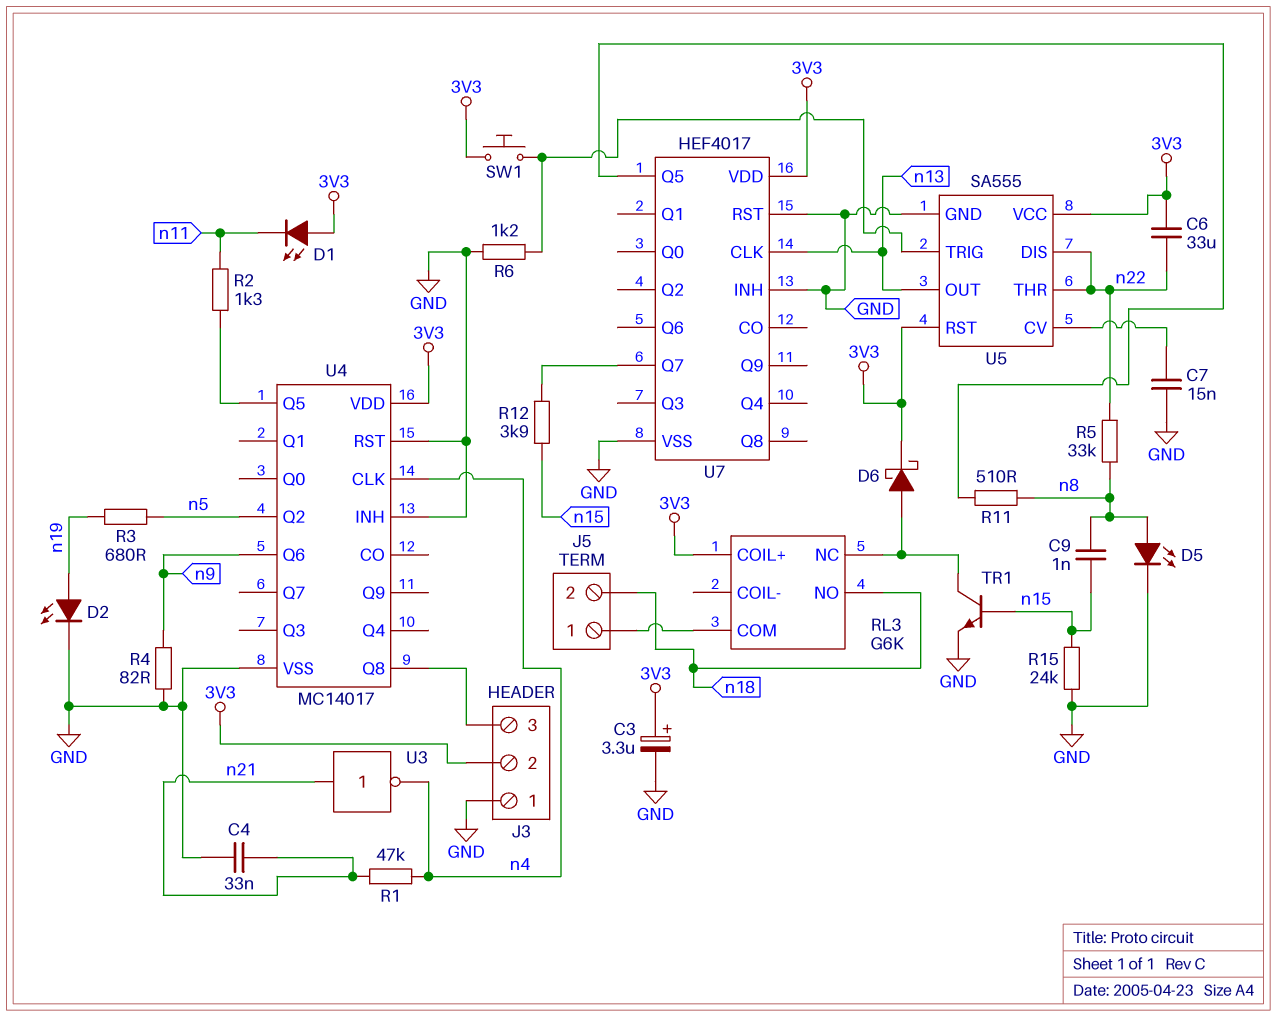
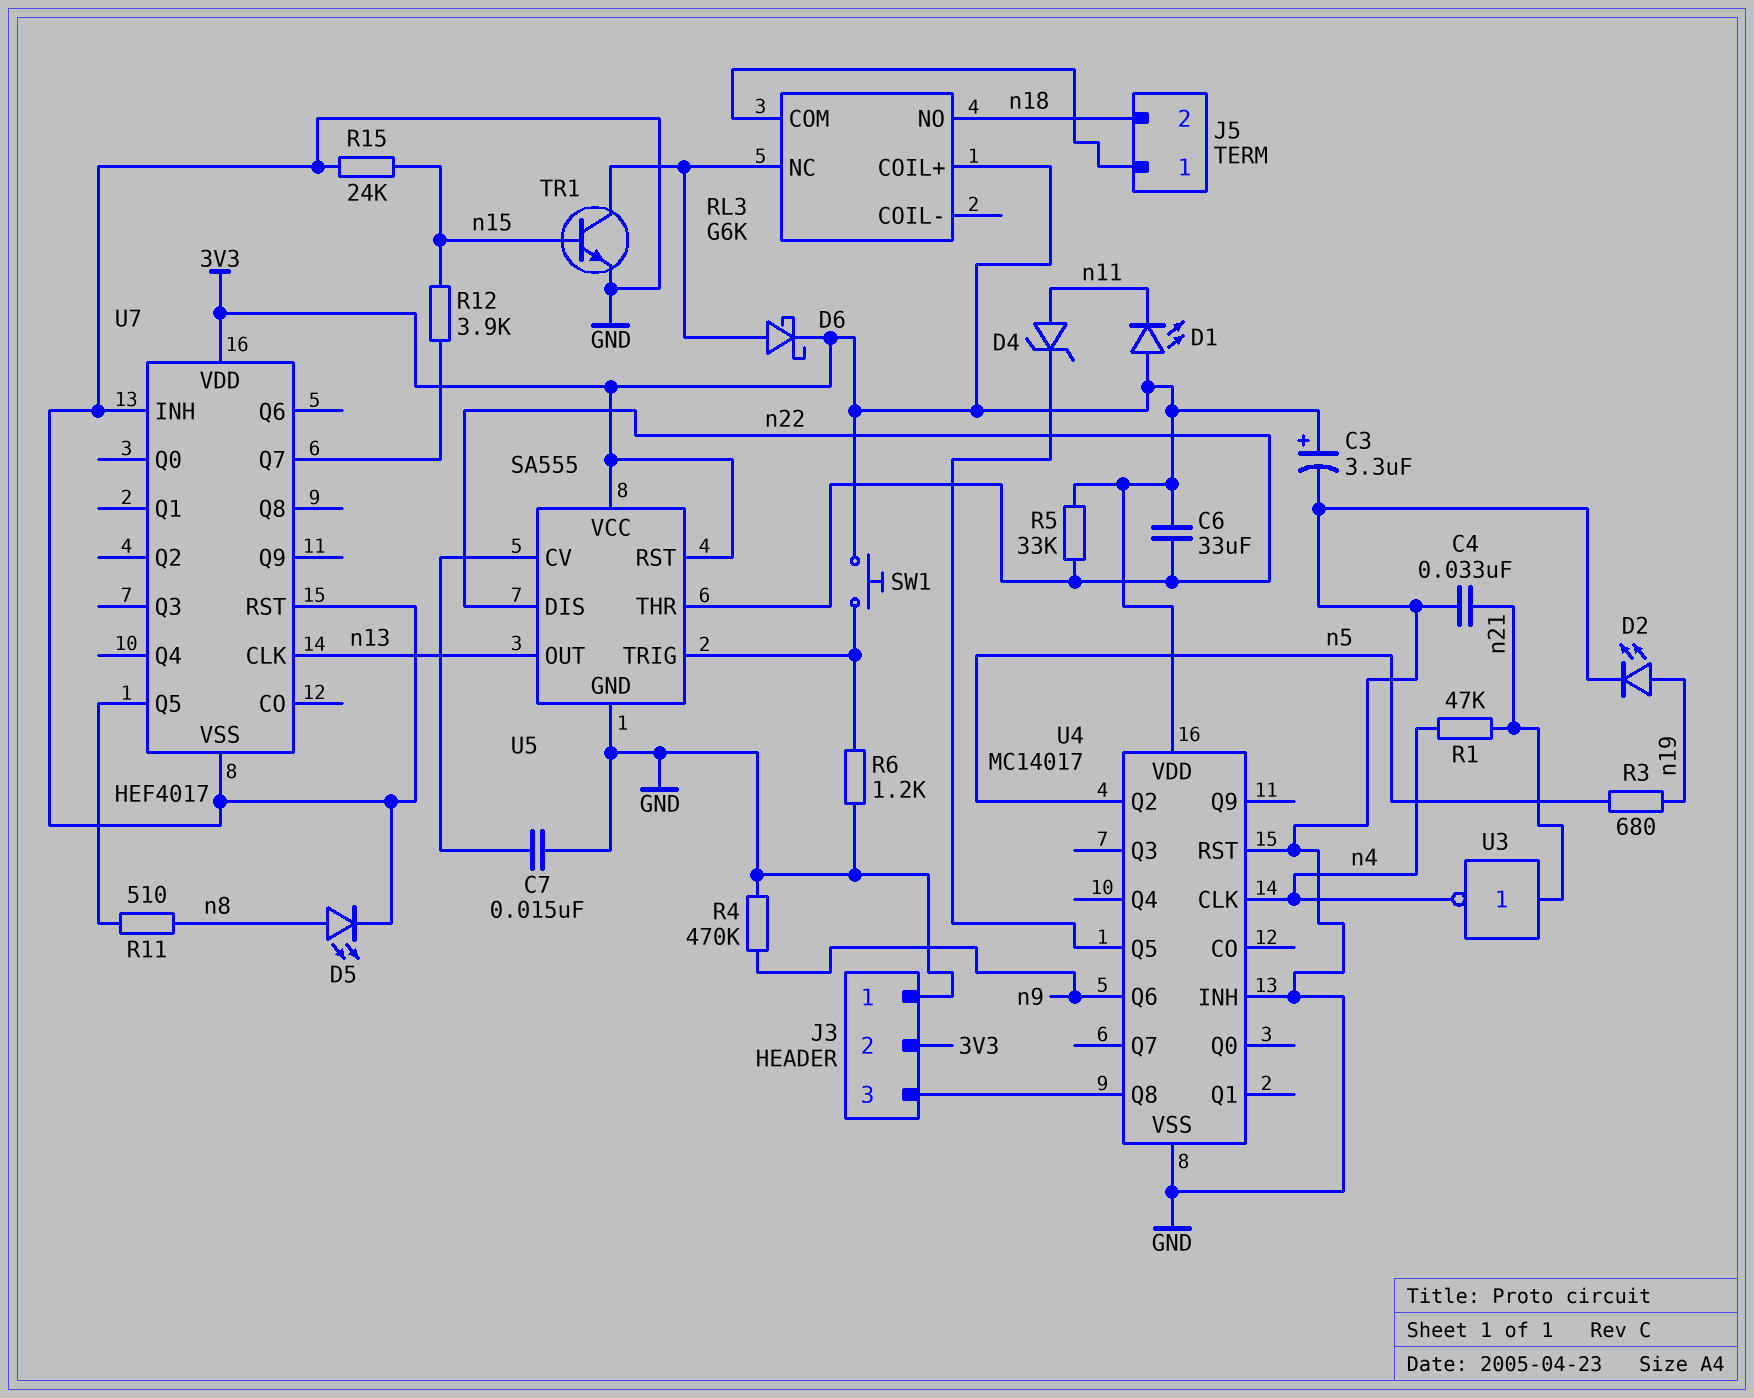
C9: 1nF (n8, n15) -> none
D4: none -> zener (A n11, K U4/Q5)
R2: 1.3k (U4/Q5, n11) -> none
R4: 82 (GND, n9) -> 470k (GND, n9)
R5: 33k (n8, n22) -> 33k (3V3, n22)

